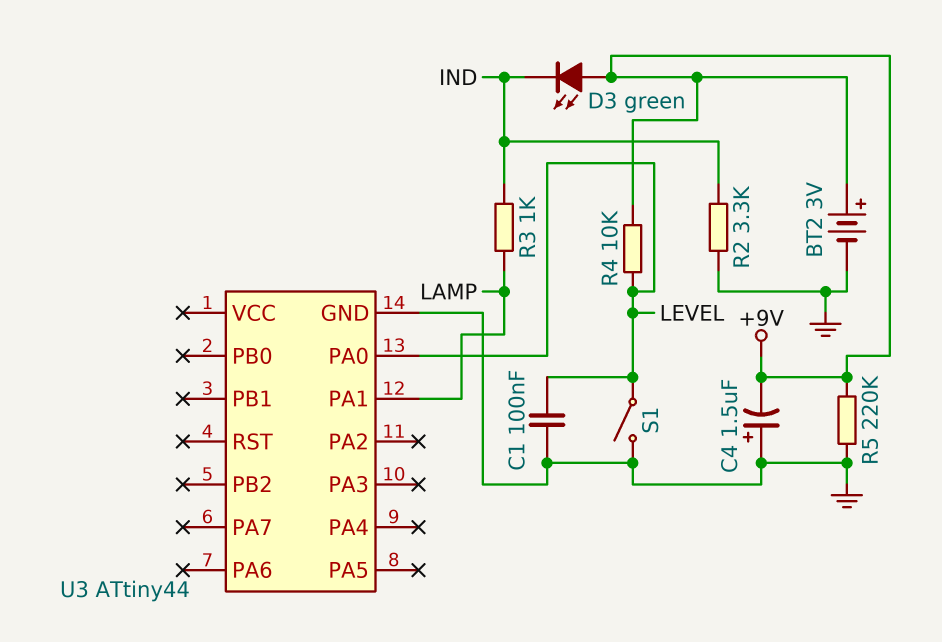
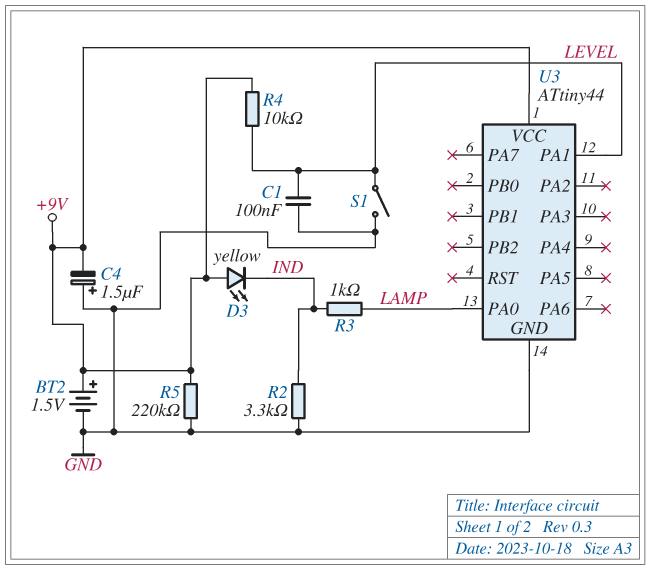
BT2: 3V (plus +9V, minus GND) -> 1.5V (plus +9V, minus GND)
D3: LED green (A +9V, K IND) -> LED yellow (A +9V, K IND)
U3 pin PA0: LEVEL -> LAMP
U3 pin PA1: LAMP -> LEVEL
U3 pin VCC: none -> +9V

